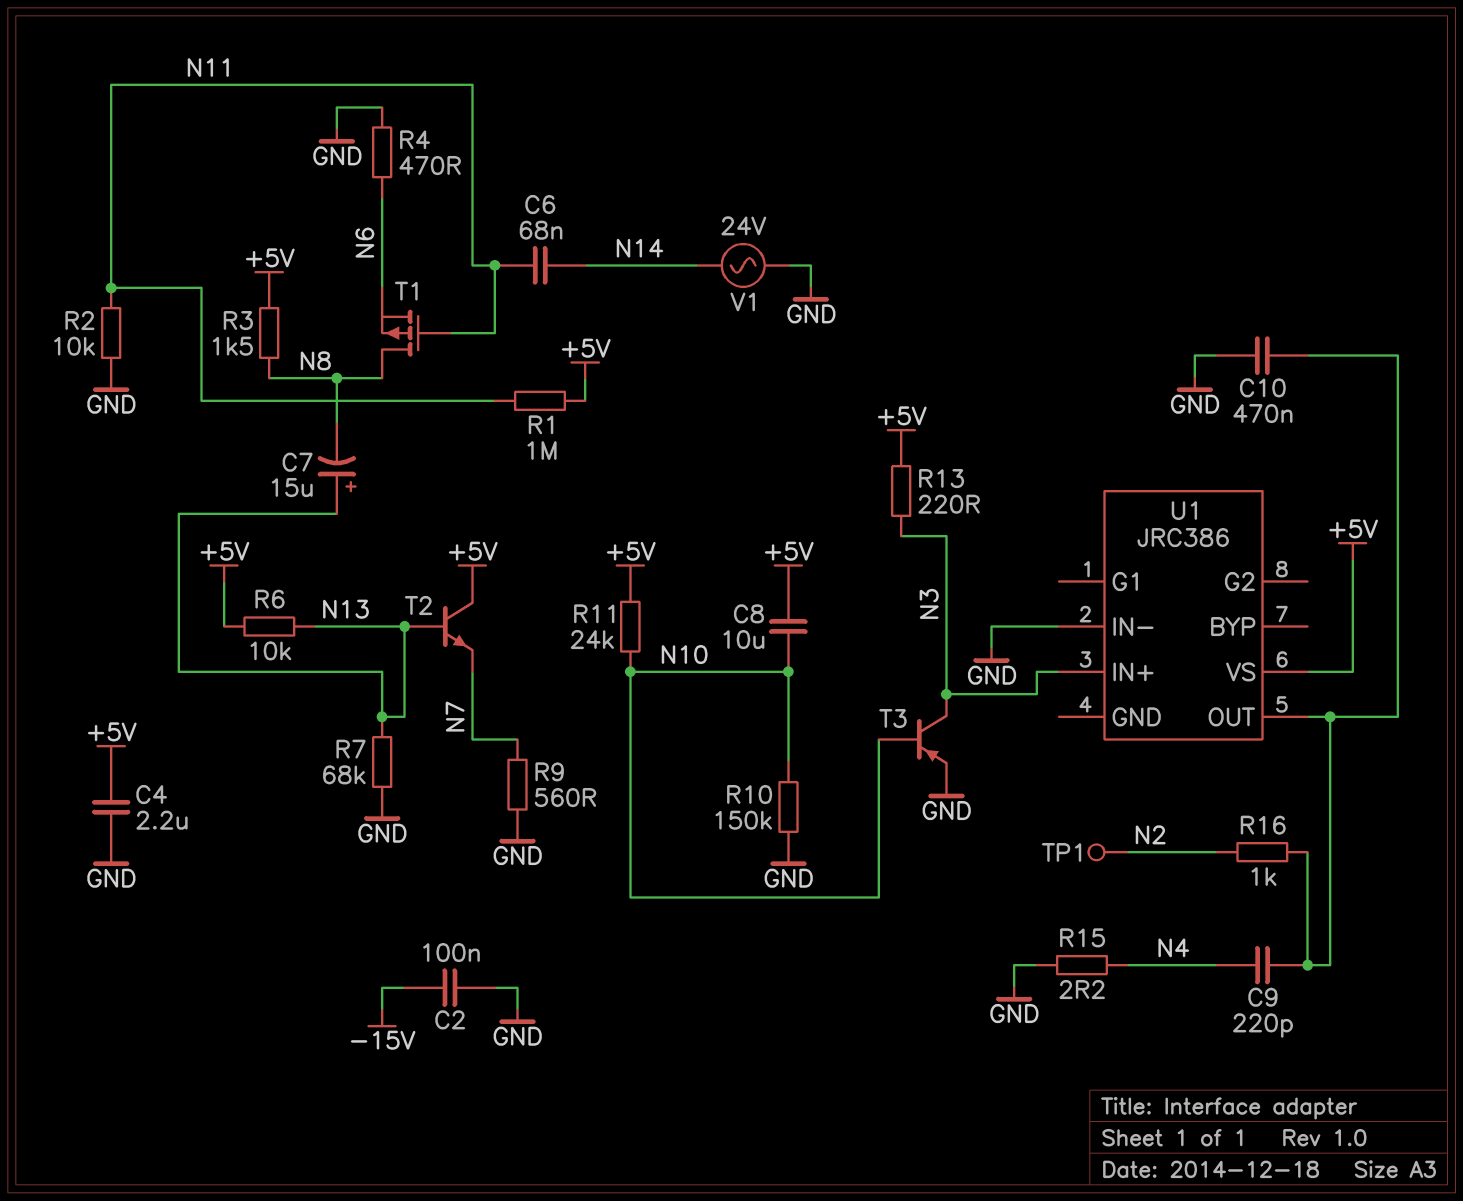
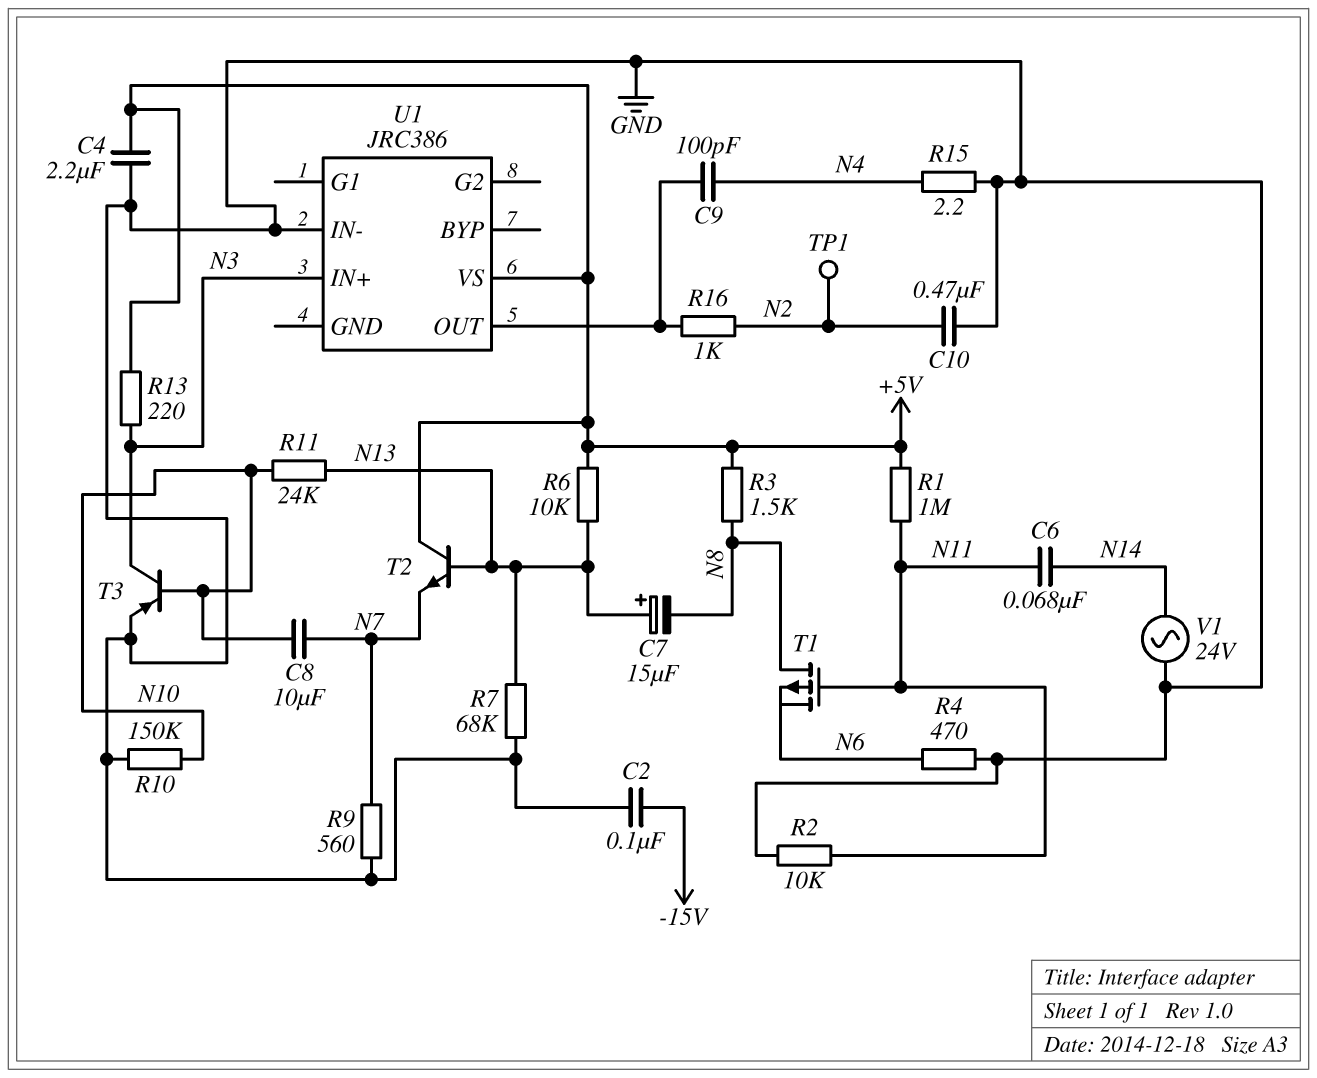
C8: 10uF (+5V, N10) -> 10uF (N7, N10)
C9: 220pF (N4, U1/OUT) -> 100pF (N4, U1/OUT)
C10: 470nF (GND, U1/OUT) -> 470nF (GND, N2)
R11: 24k (+5V, N10) -> 24k (N10, N13)

